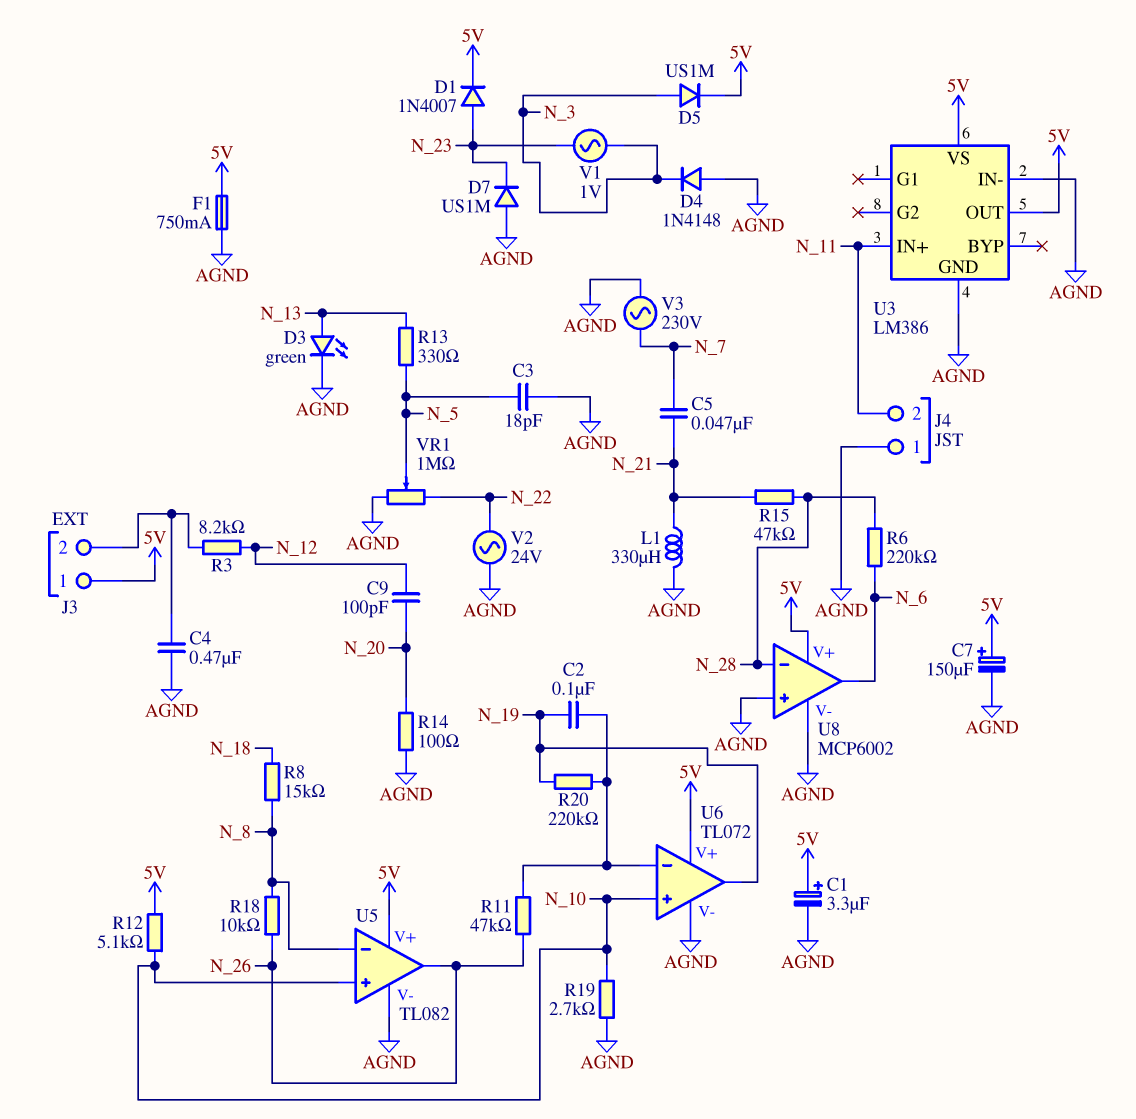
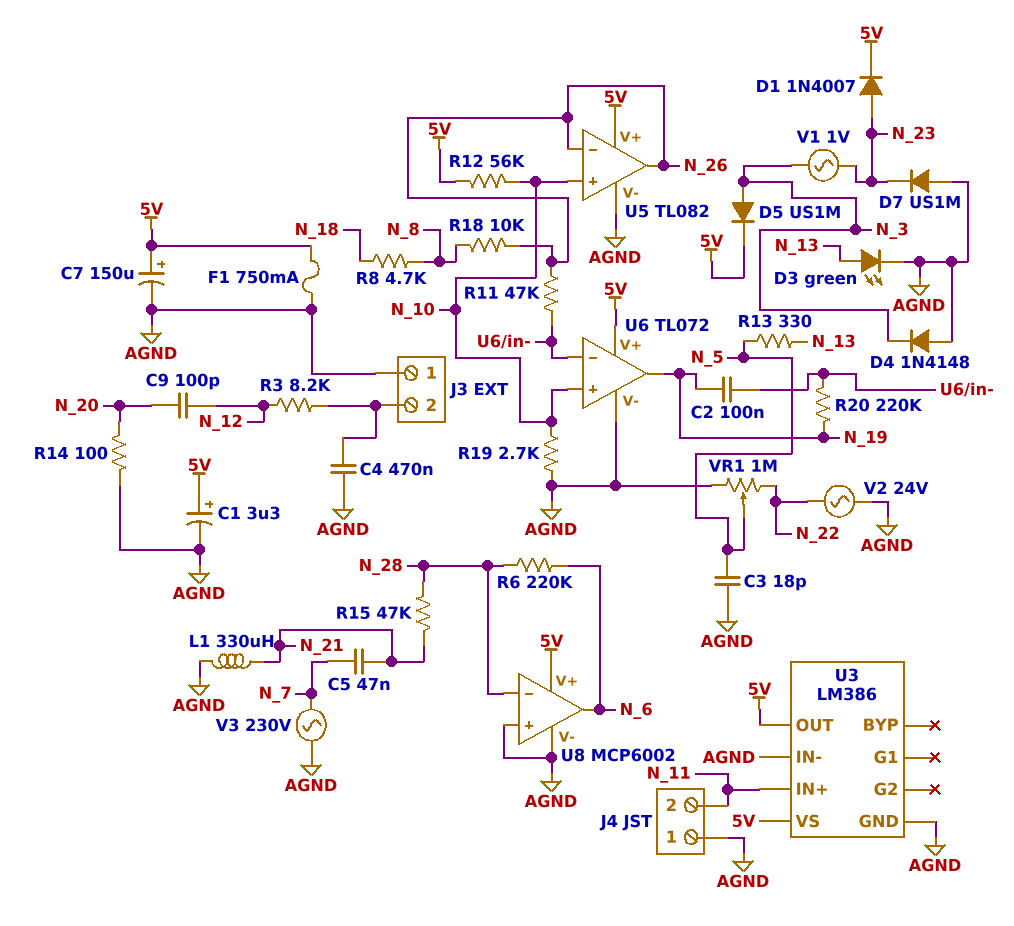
J3 pin 1: 5V -> AGND
R8: 15k (N_8, N_18) -> 4.7k (N_8, N_18)
R12: 5.1k (5V, N_10) -> 56k (5V, N_10)
U5 pin in-: N_8 -> N_26

